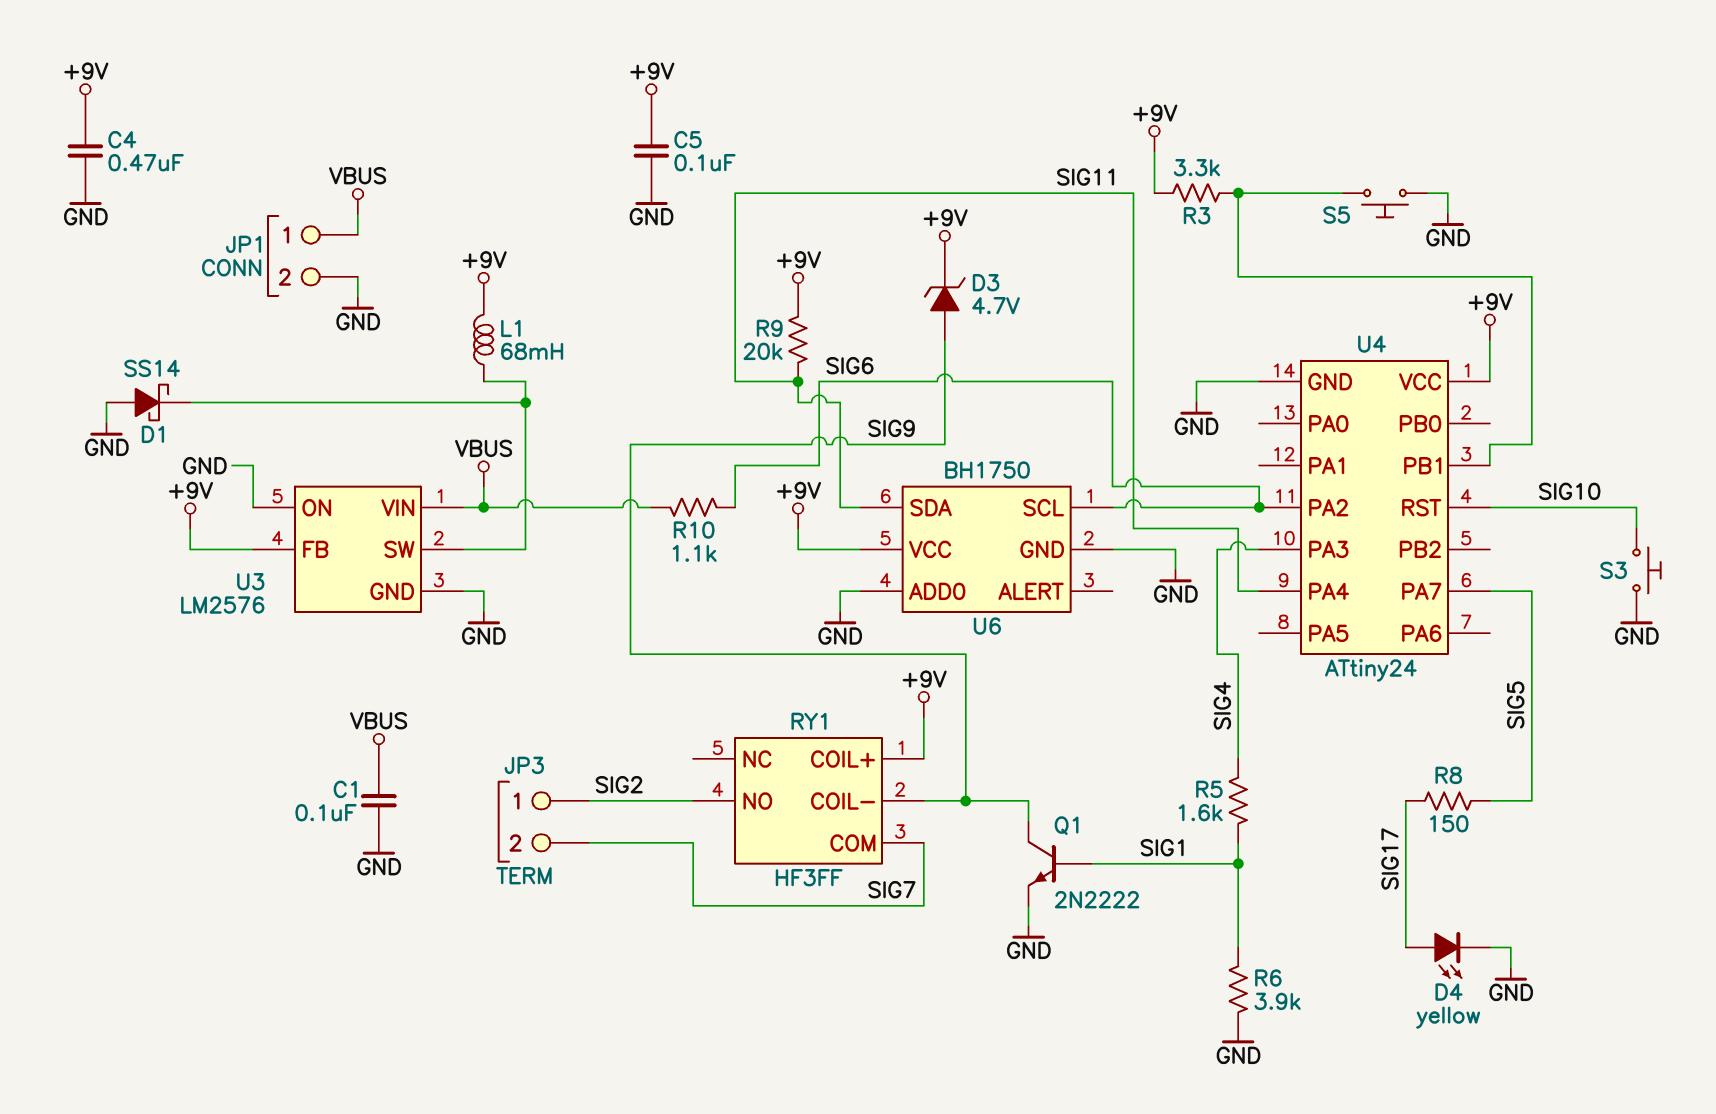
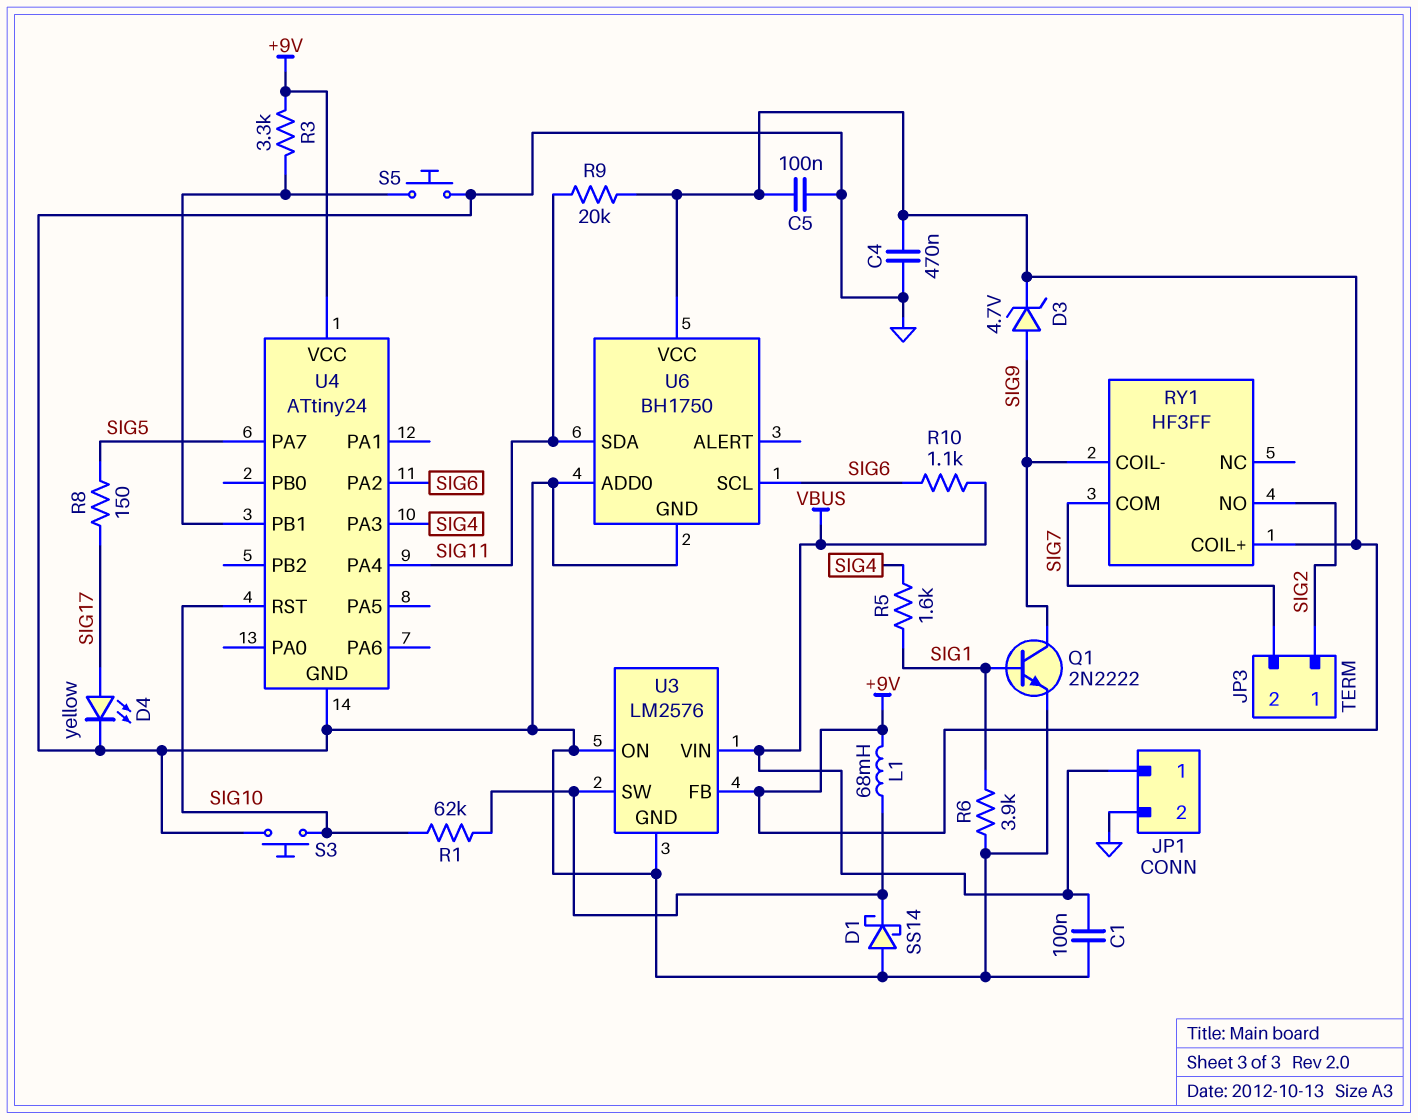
R1: none -> 62k (SIG10, U3/SW)

